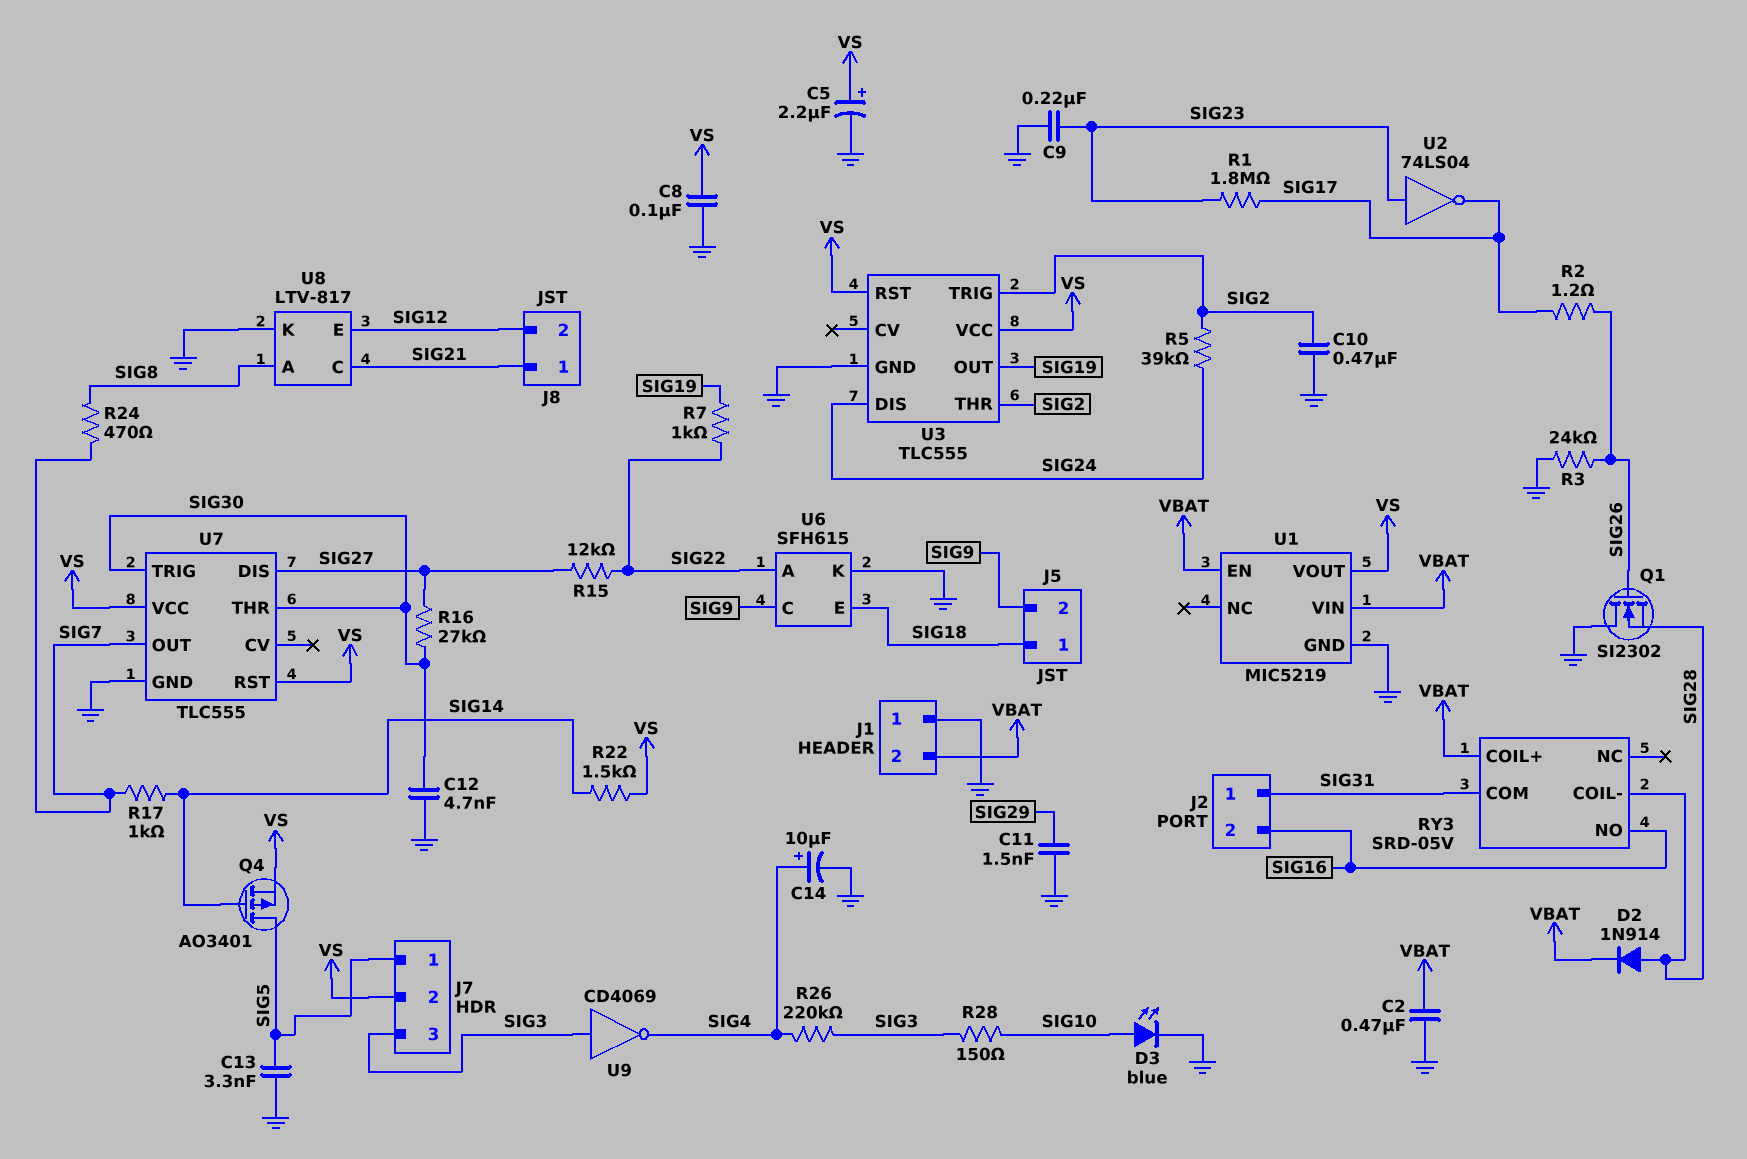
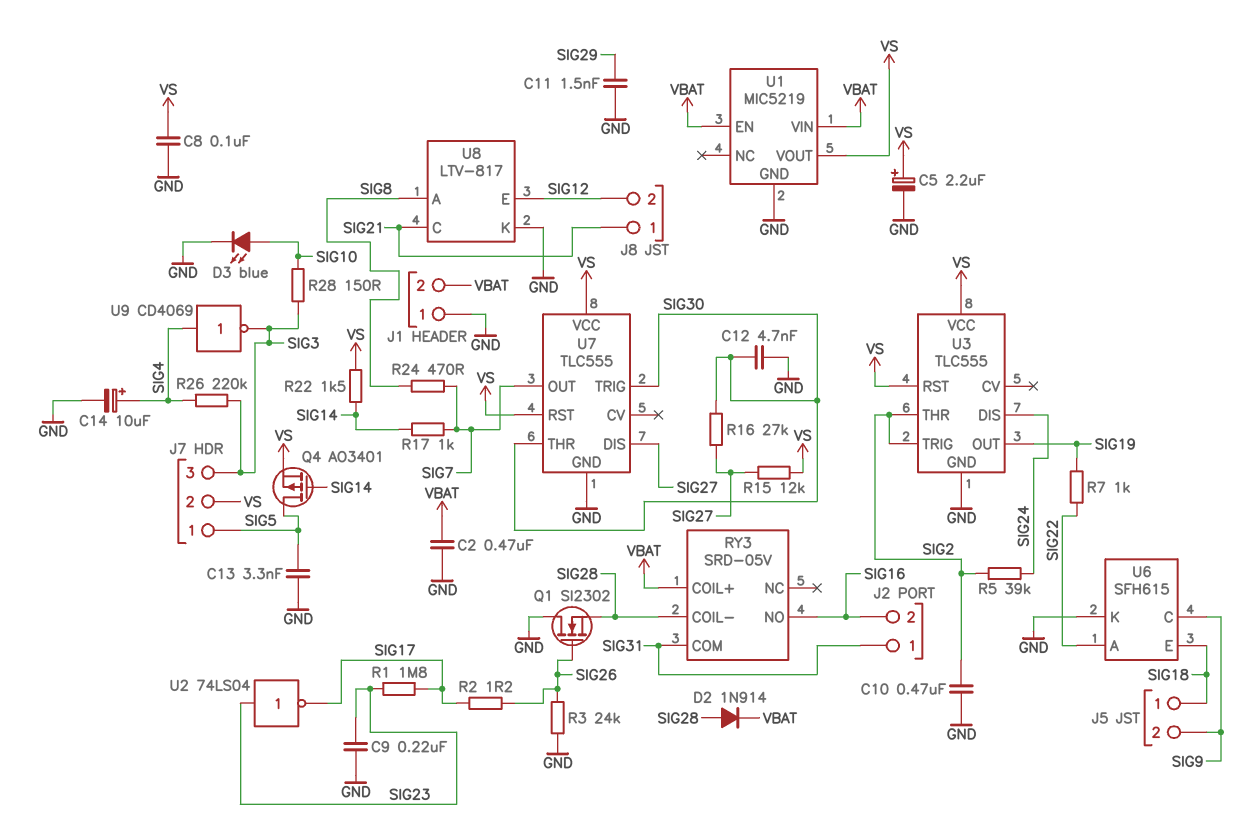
R15: 12k (SIG22, SIG27) -> 12k (SIG27, VS)
U9: NOT CD4069 (in SIG3, out SIG4) -> NOT CD4069 (in SIG4, out SIG3)

